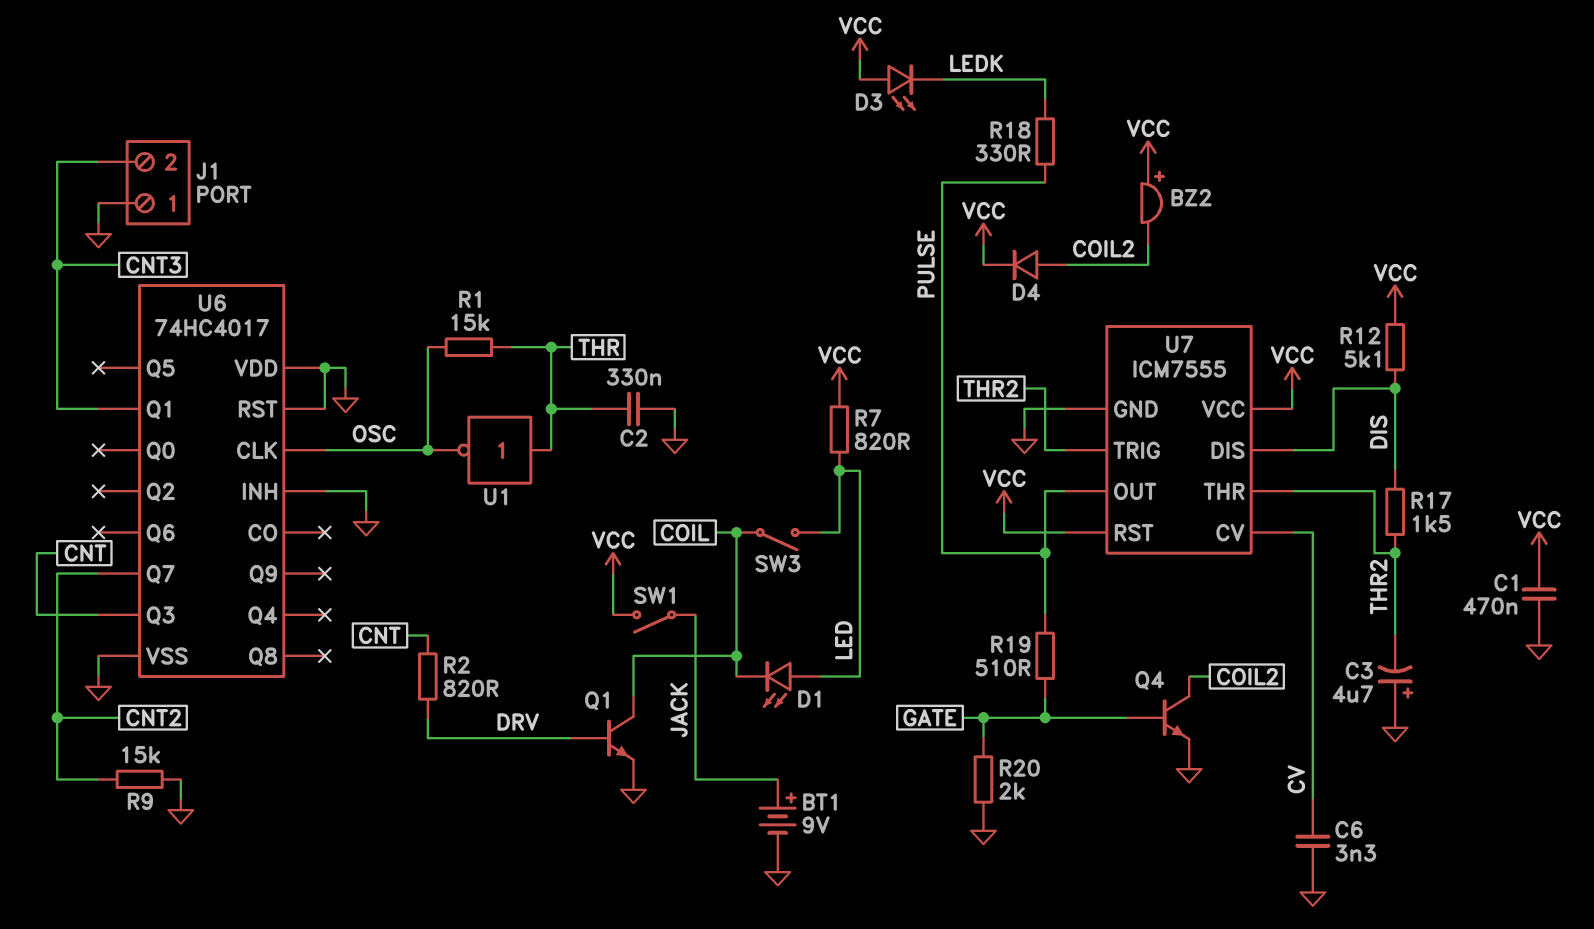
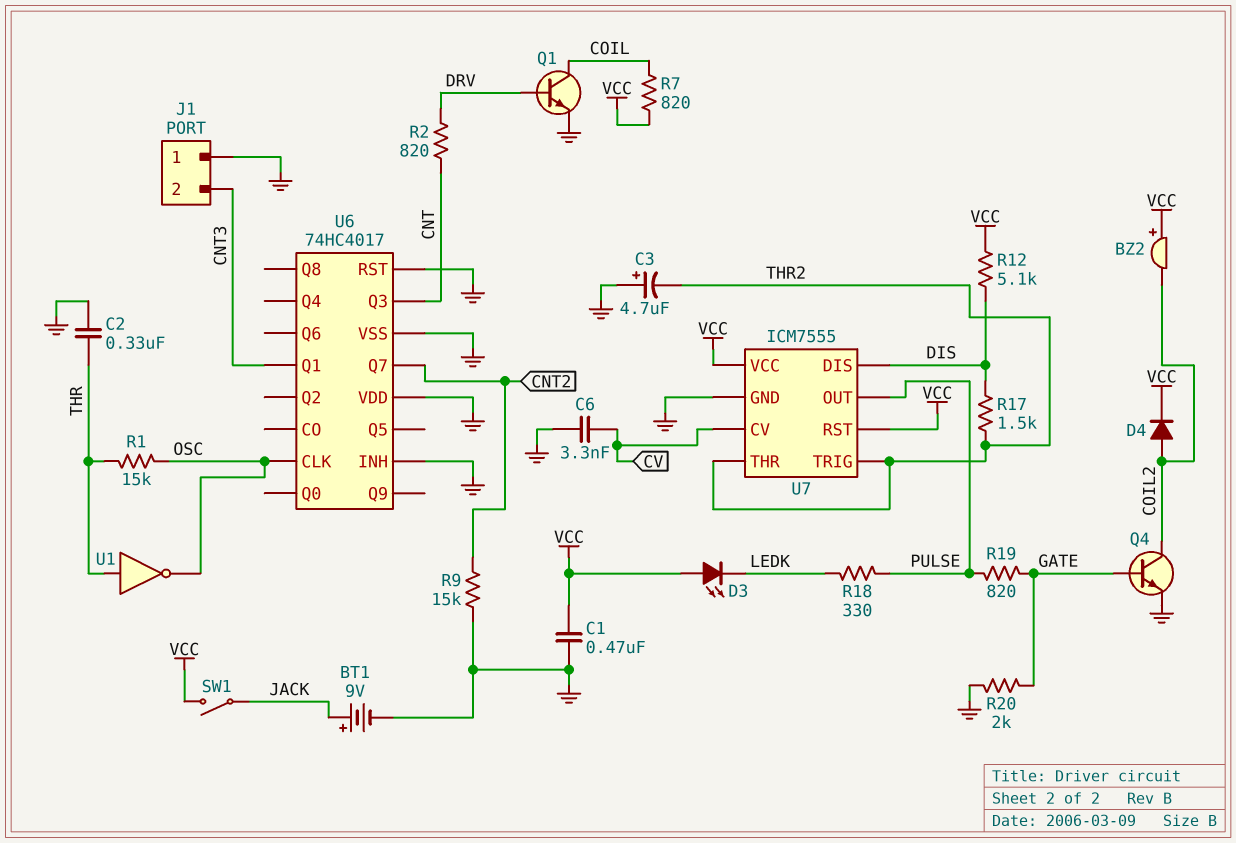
D1: LED (A LED, K COIL) -> none
R7: 820 (LED, VCC) -> 820 (COIL, VCC)
R19: 510 (GATE, PULSE) -> 820 (GATE, PULSE)
SW3: switch (COIL, LED) -> none

